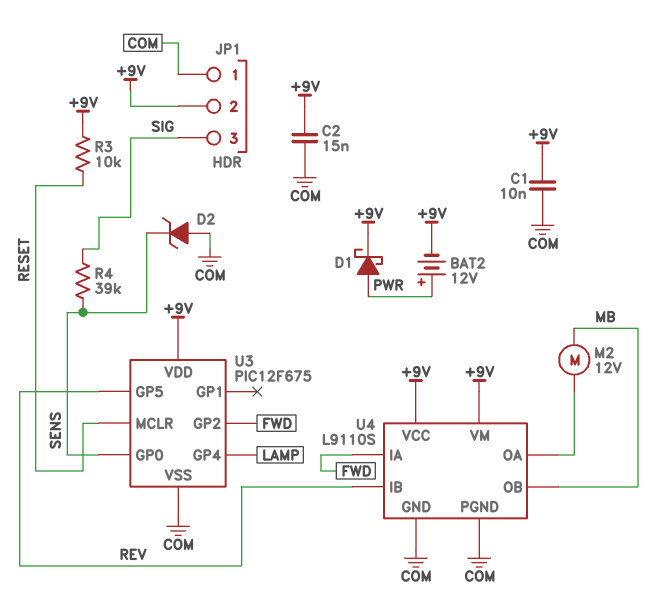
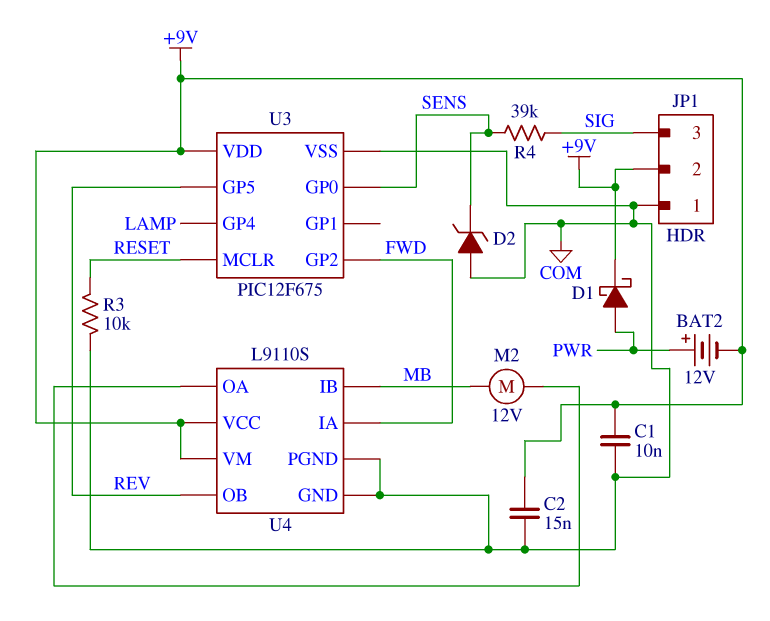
R3: 10k (+9V, RESET) -> 10k (COM, RESET)
U4 pin IB: REV -> MB
U4 pin OB: MB -> REV

